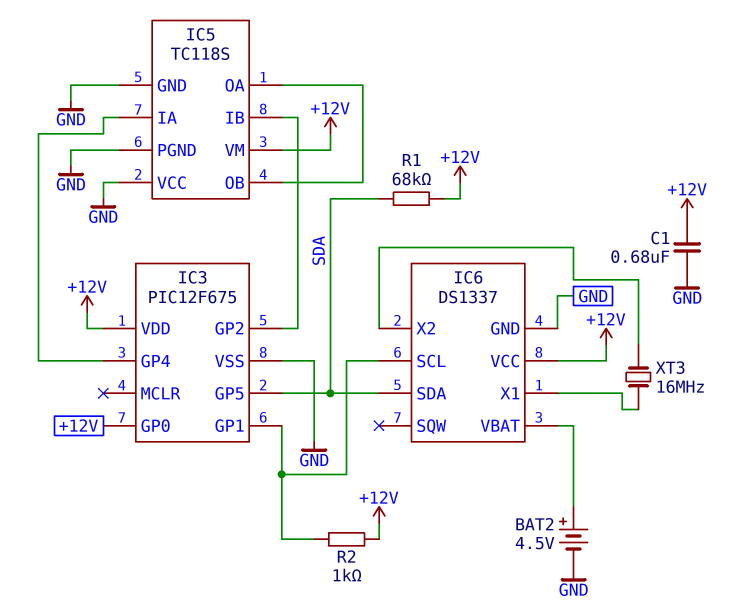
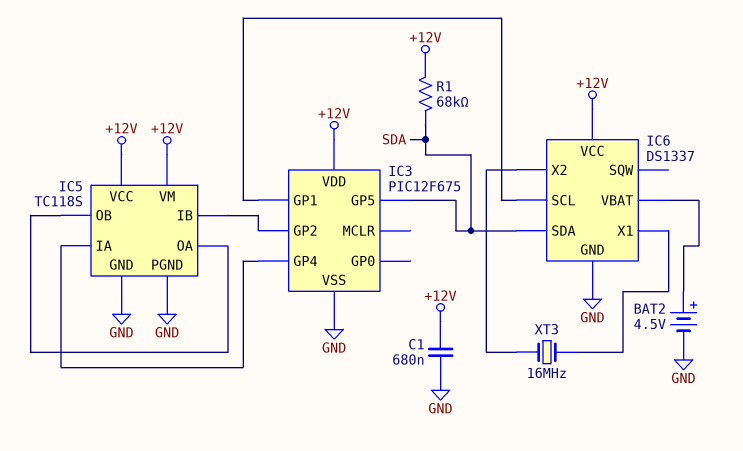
IC3 pin GP0: +12V -> none
IC5 pin VCC: GND -> +12V
R2: 1k (+12V, IC3/GP1) -> none

